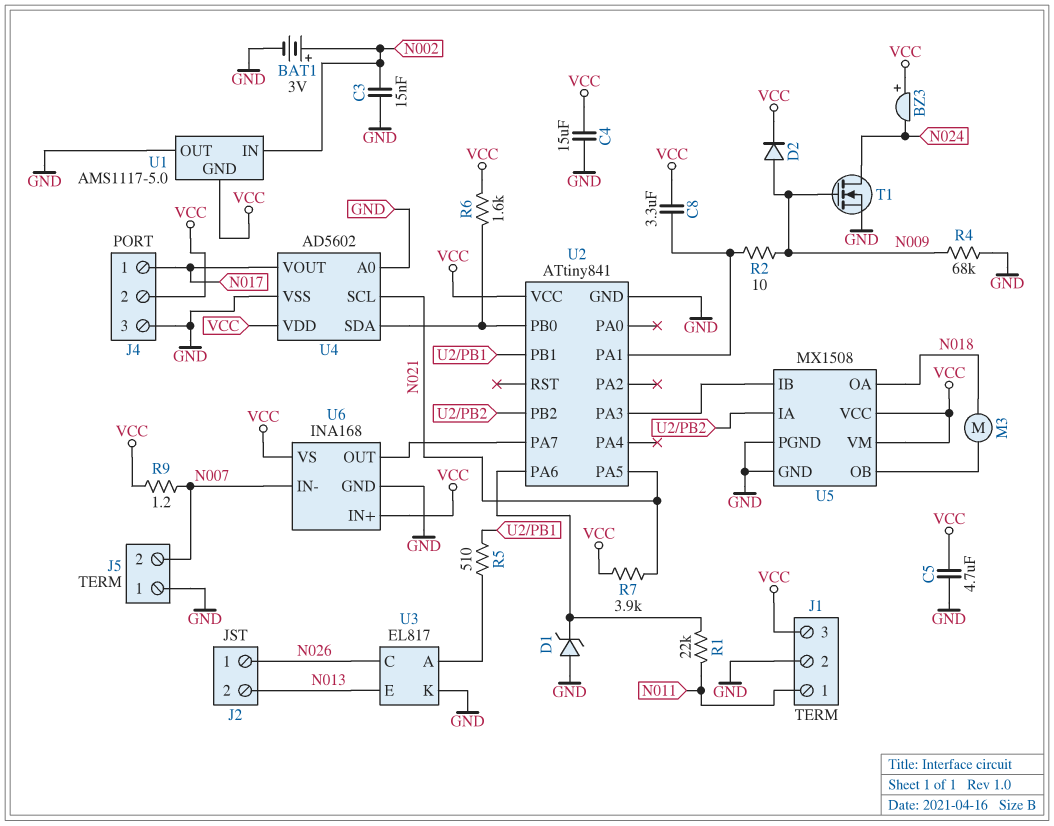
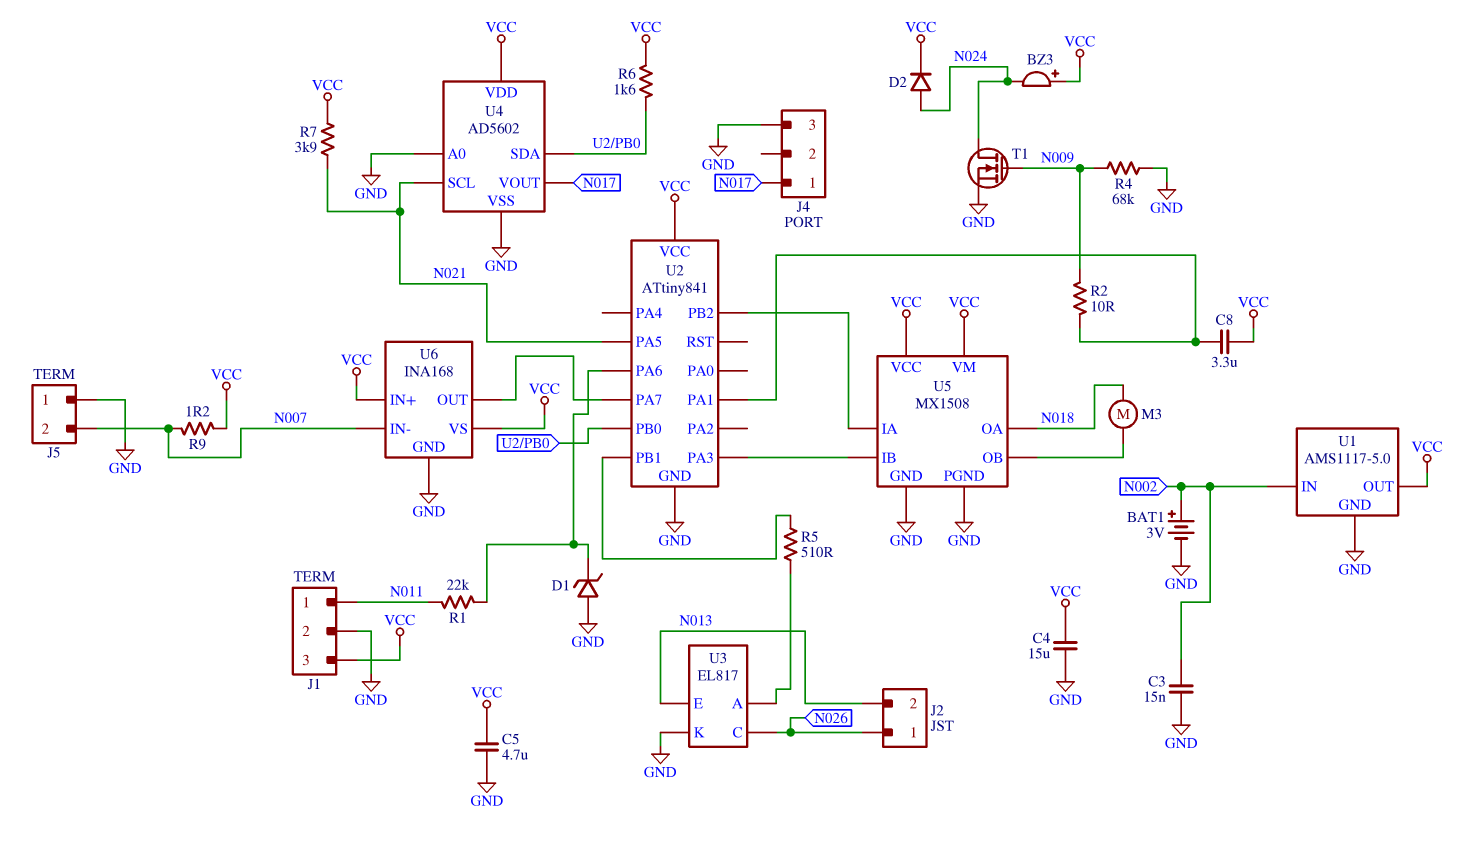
D2: diode (A N009, K VCC) -> diode (A N024, K VCC)
J4 pin 2: VCC -> none
U1 pin GND: VCC -> GND
U1 pin OUT: GND -> VCC

